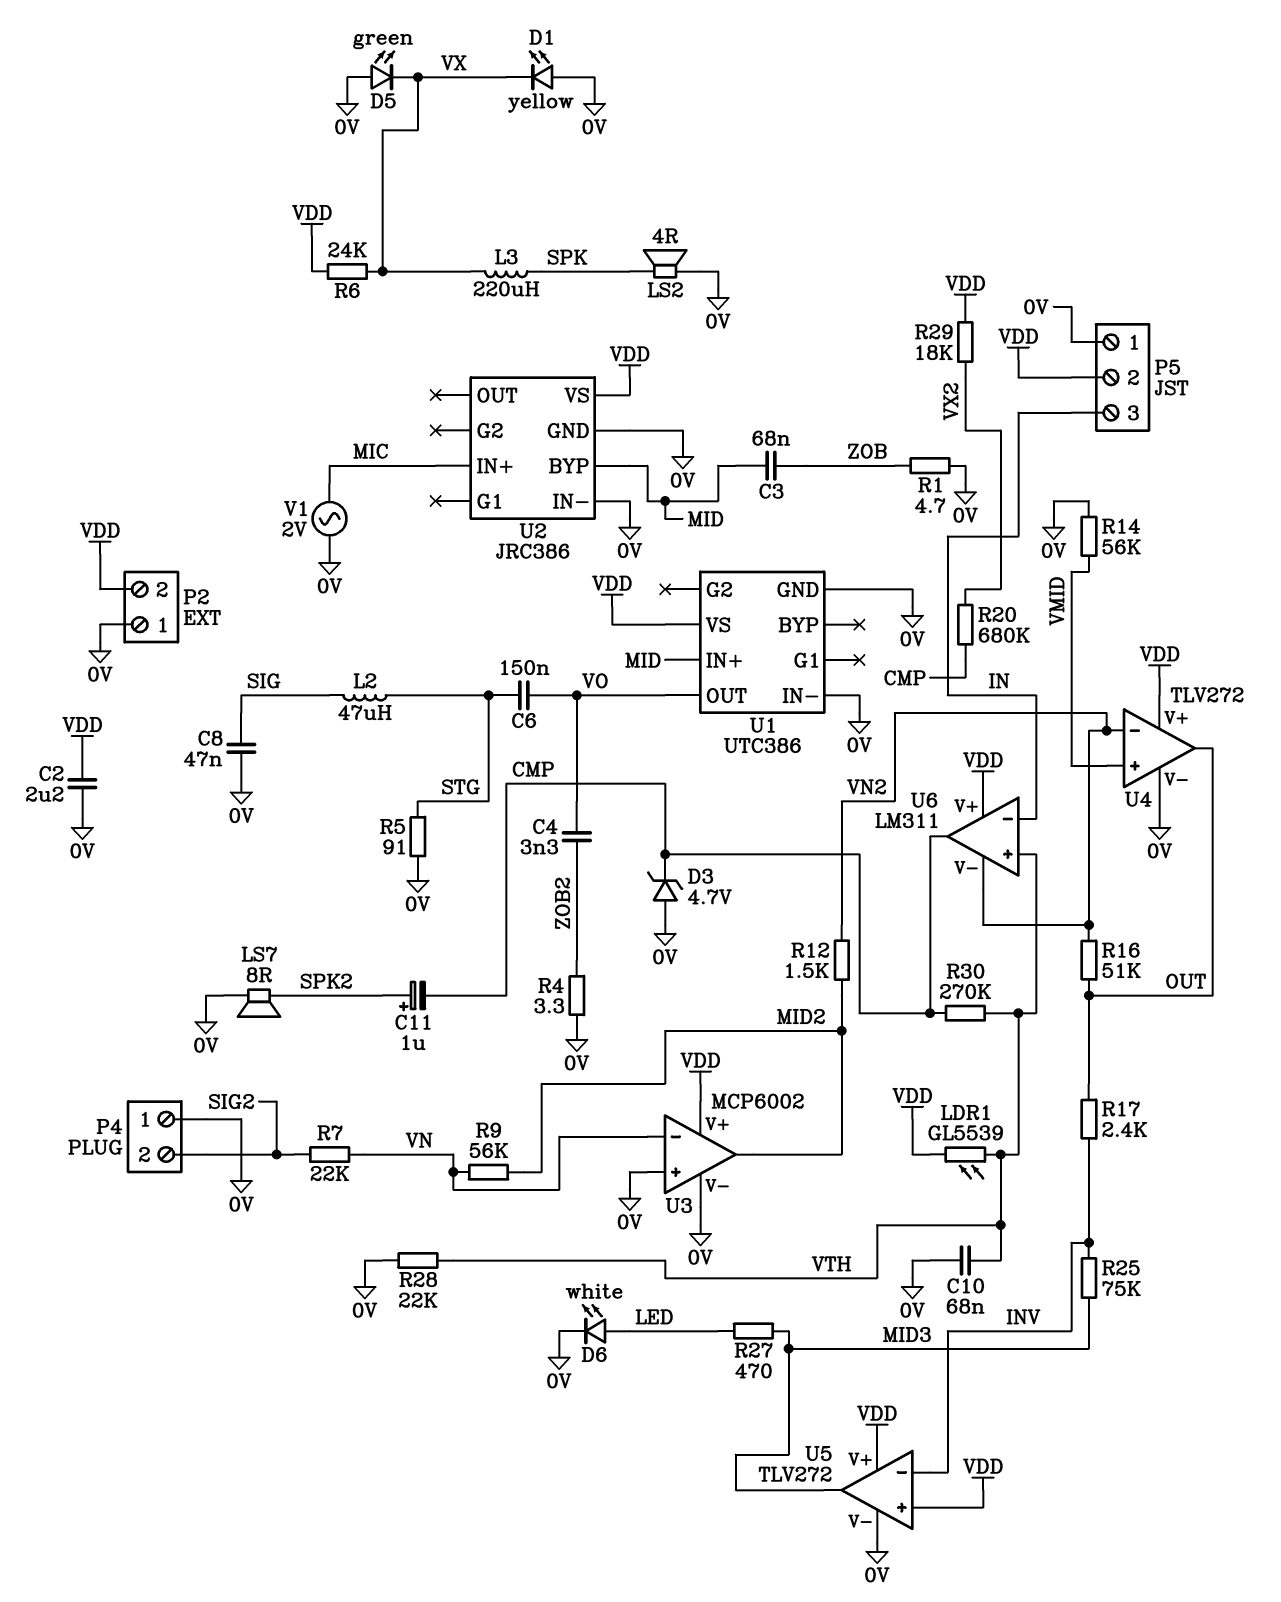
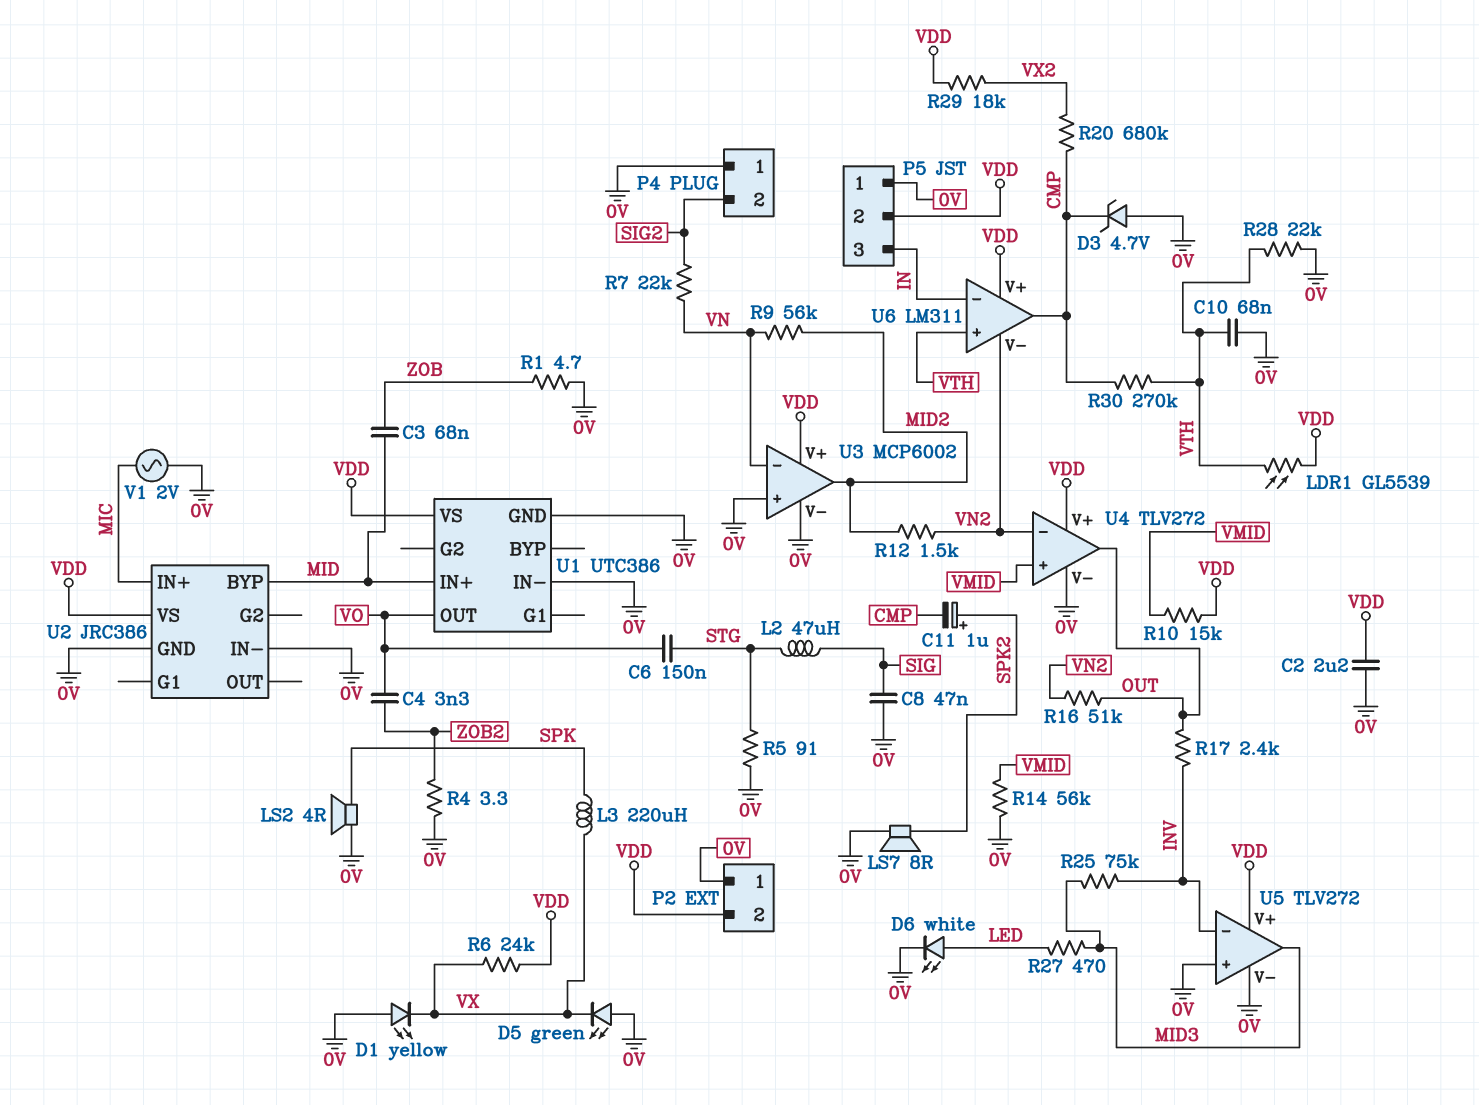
R10: none -> 15k (VDD, VMID)
U5 pin in+: VDD -> 0V

